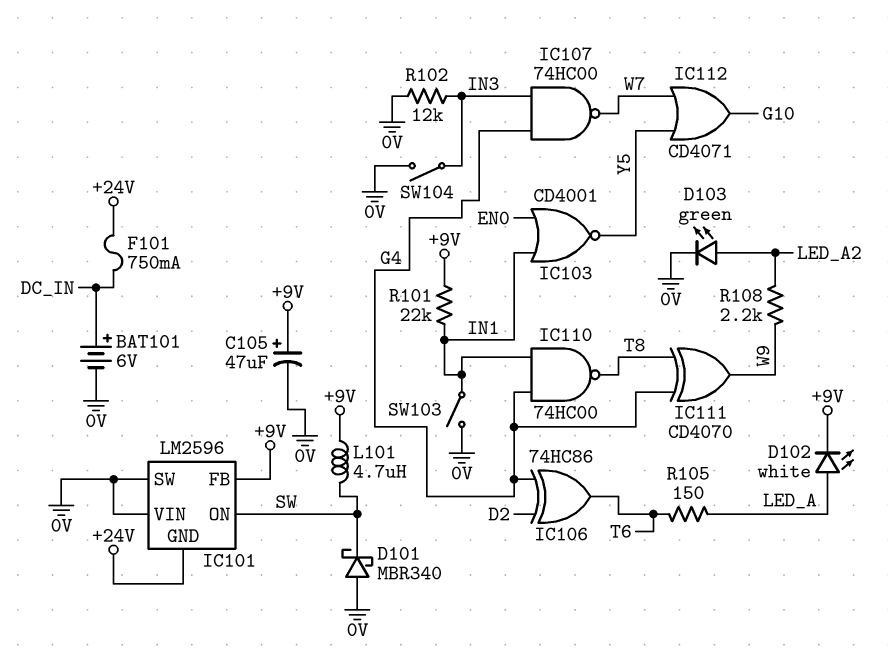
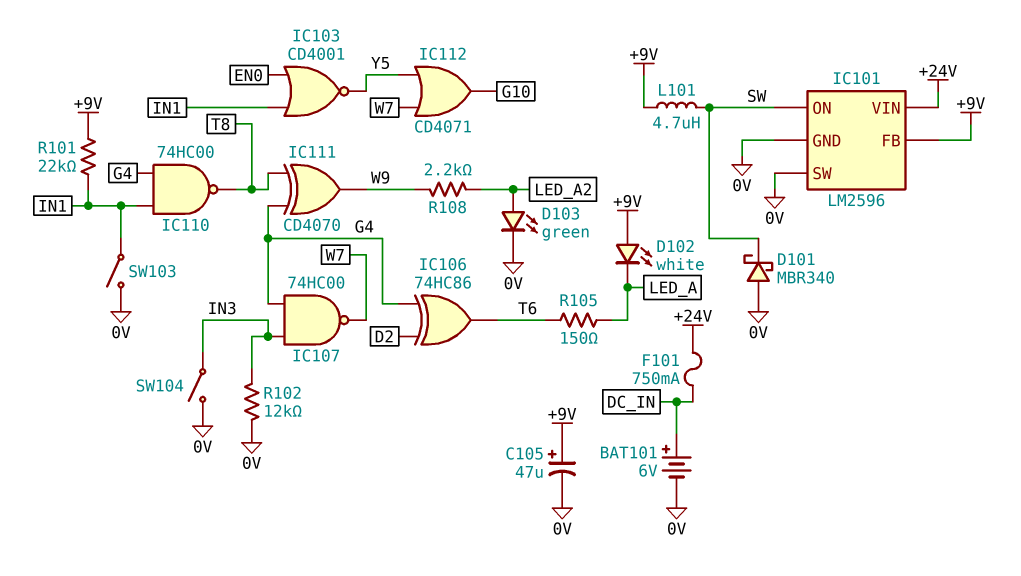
D102: LED white (A LED_A, K +9V) -> LED white (A +9V, K LED_A)
IC101 pin GND: +24V -> 0V
IC101 pin VIN: 0V -> +24V

